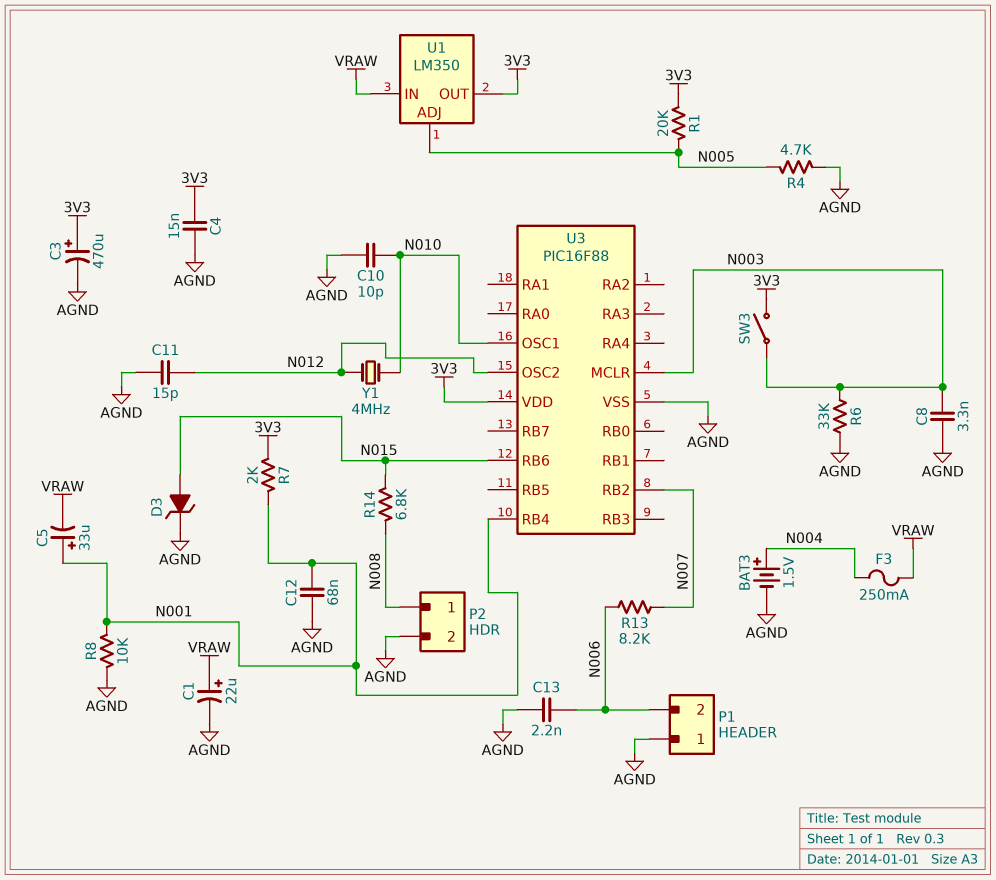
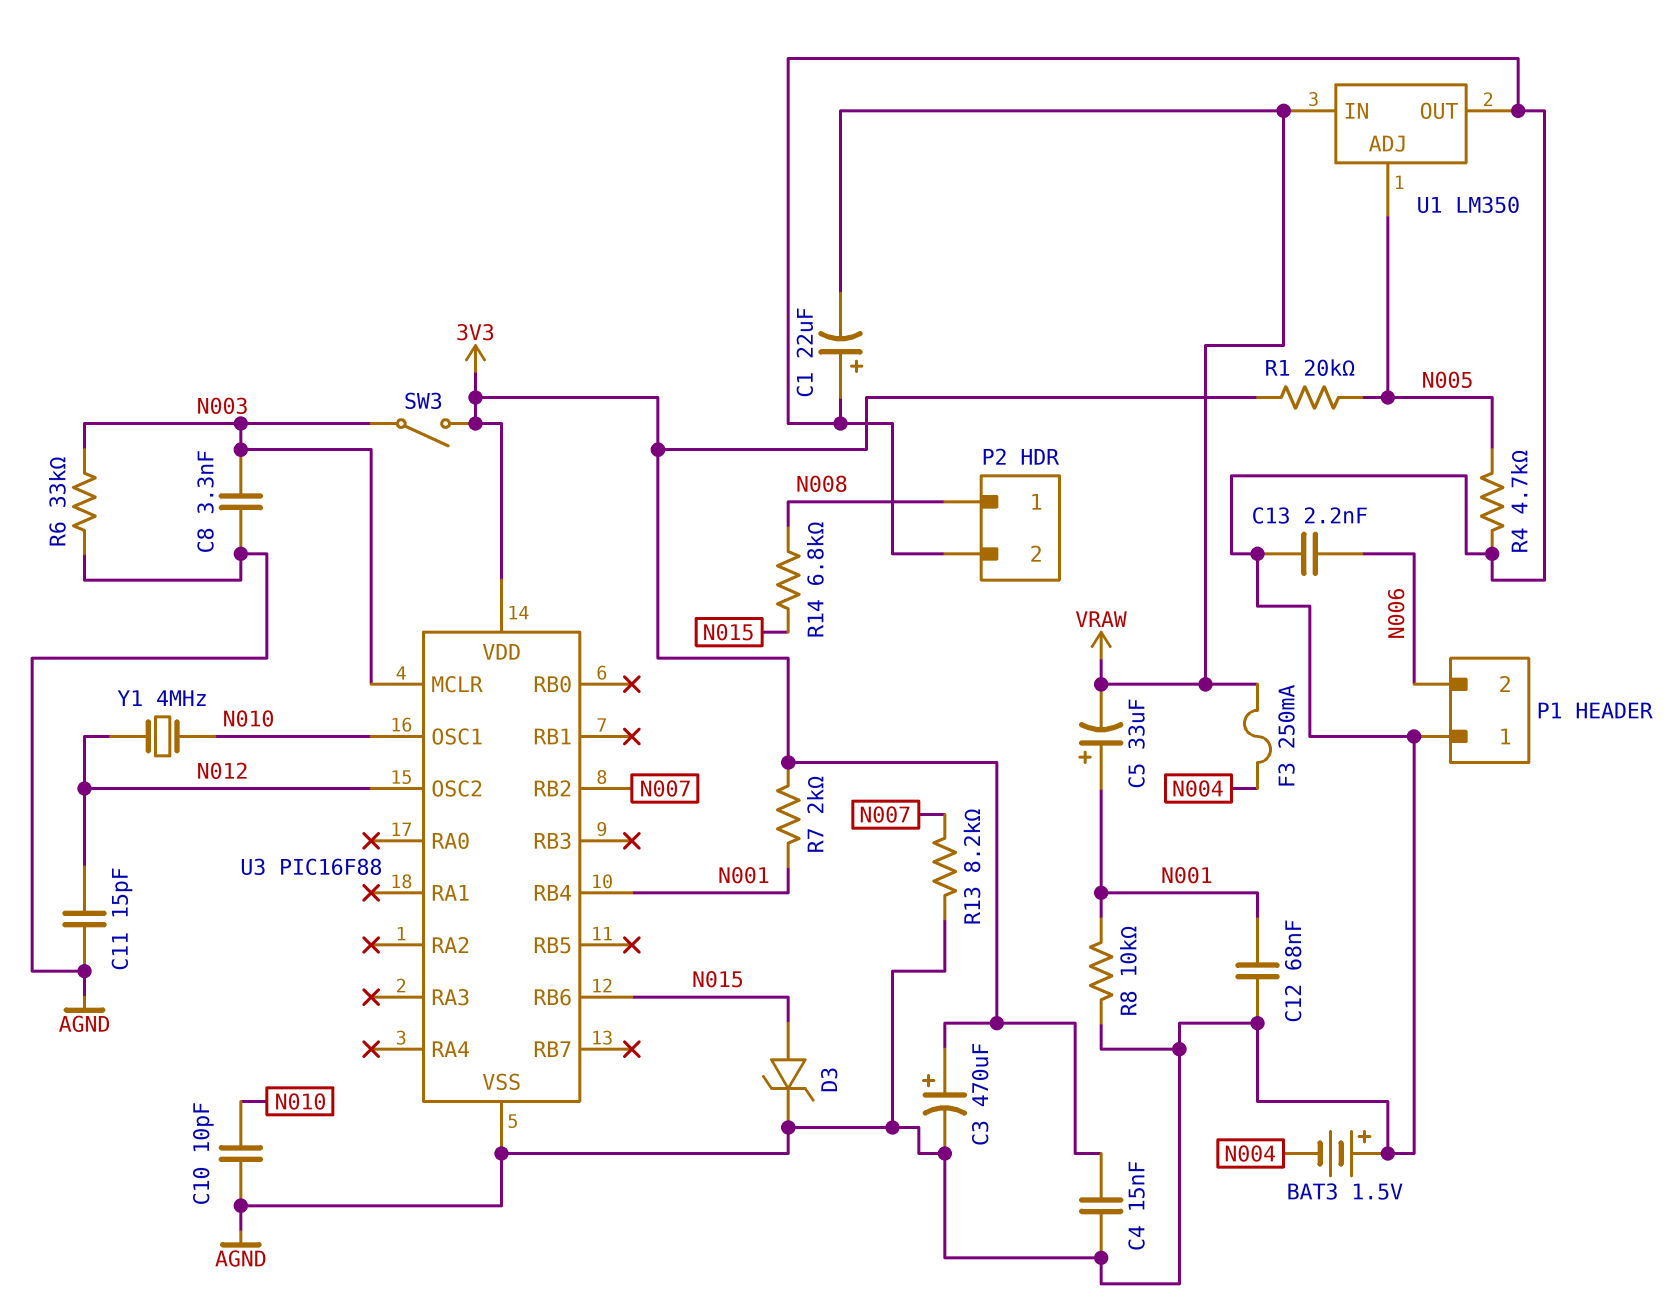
BAT3: 1.5V (plus N004, minus AGND) -> 1.5V (plus AGND, minus N004)
C1: 22uF (plus VRAW, minus AGND) -> 22uF (plus AGND, minus VRAW)
R13: 8.2k (N006, N007) -> 8.2k (AGND, N007)
U1 pin OUT: 3V3 -> AGND

